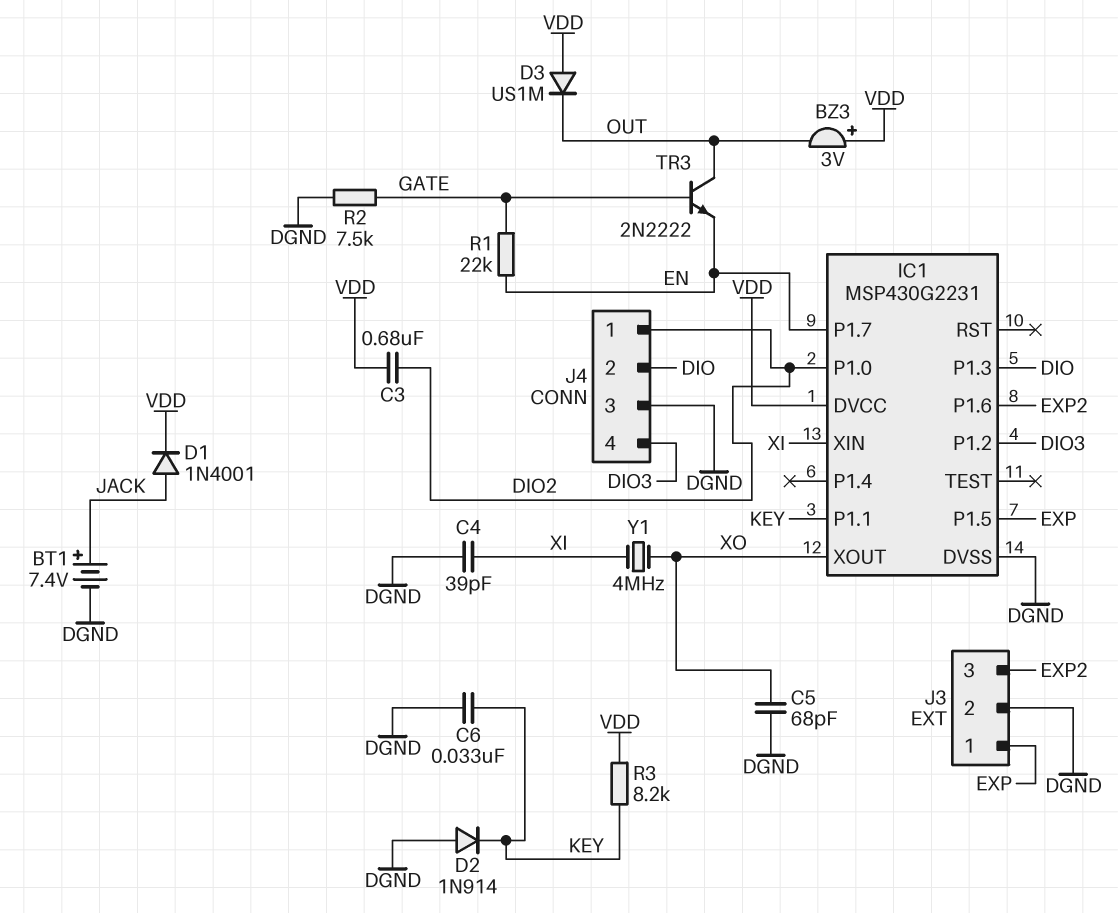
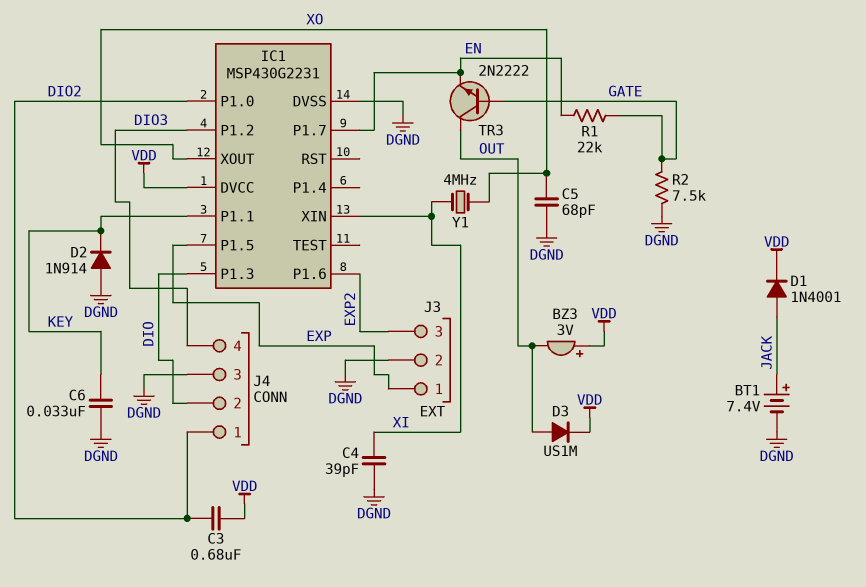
D3: diode US1M (A VDD, K OUT) -> diode US1M (A OUT, K VDD)
R3: 8.2k (KEY, VDD) -> none

